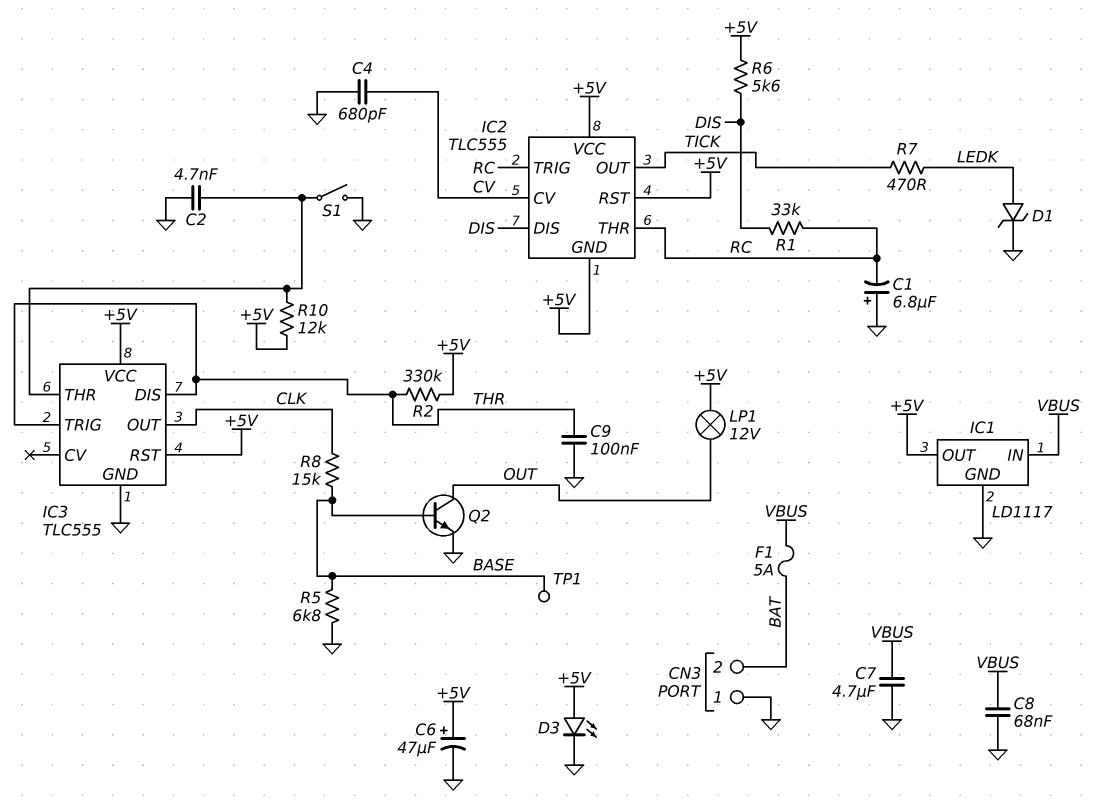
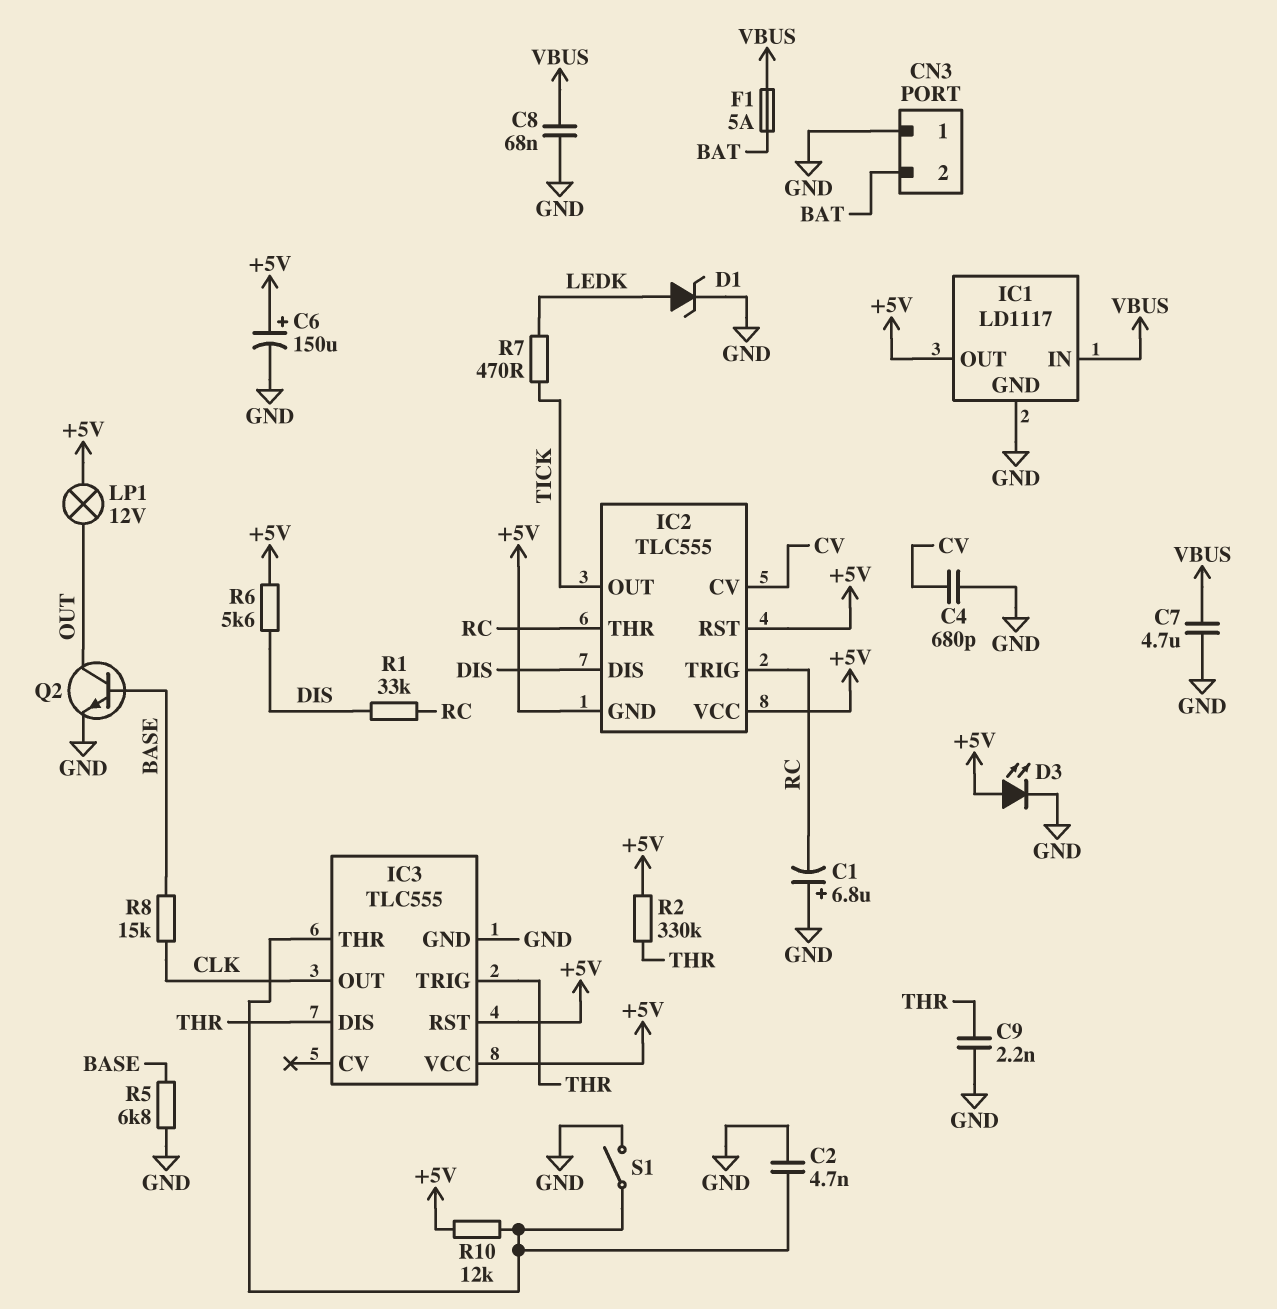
C6: 47uF (plus +5V, minus GND) -> 150uF (plus +5V, minus GND)
C9: 100nF (GND, THR) -> 2.2nF (GND, THR)
TP1: test point (BASE) -> none

